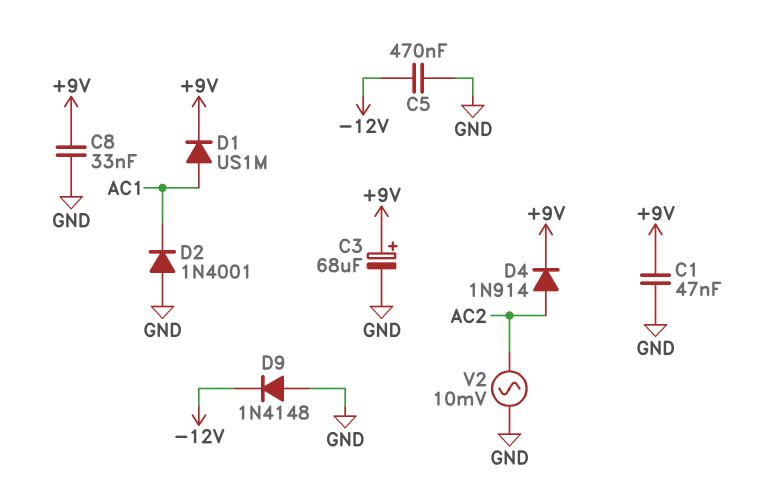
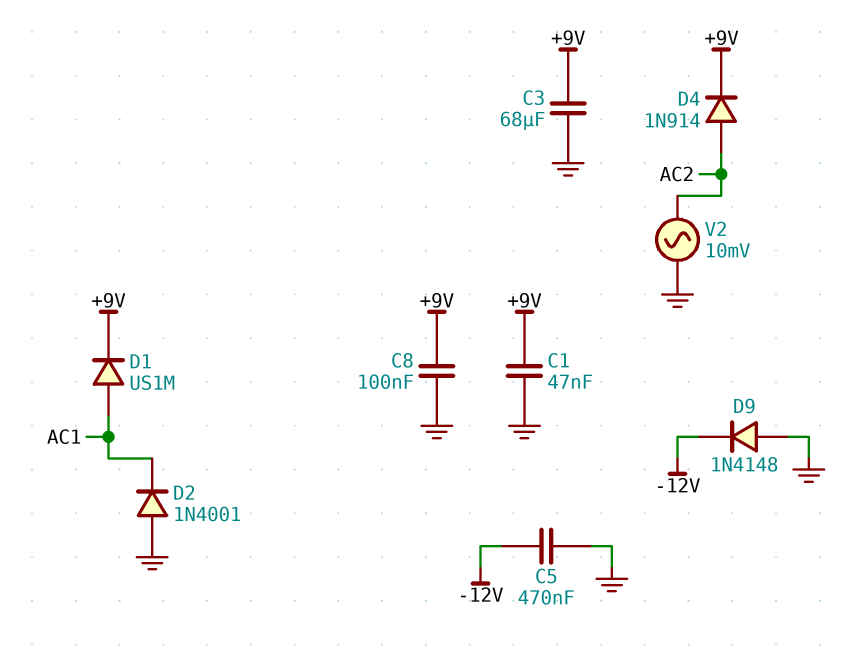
C3: 68uF (plus +9V, minus GND) -> 68uF (+9V, GND)
C8: 33nF (+9V, GND) -> 100nF (+9V, GND)

